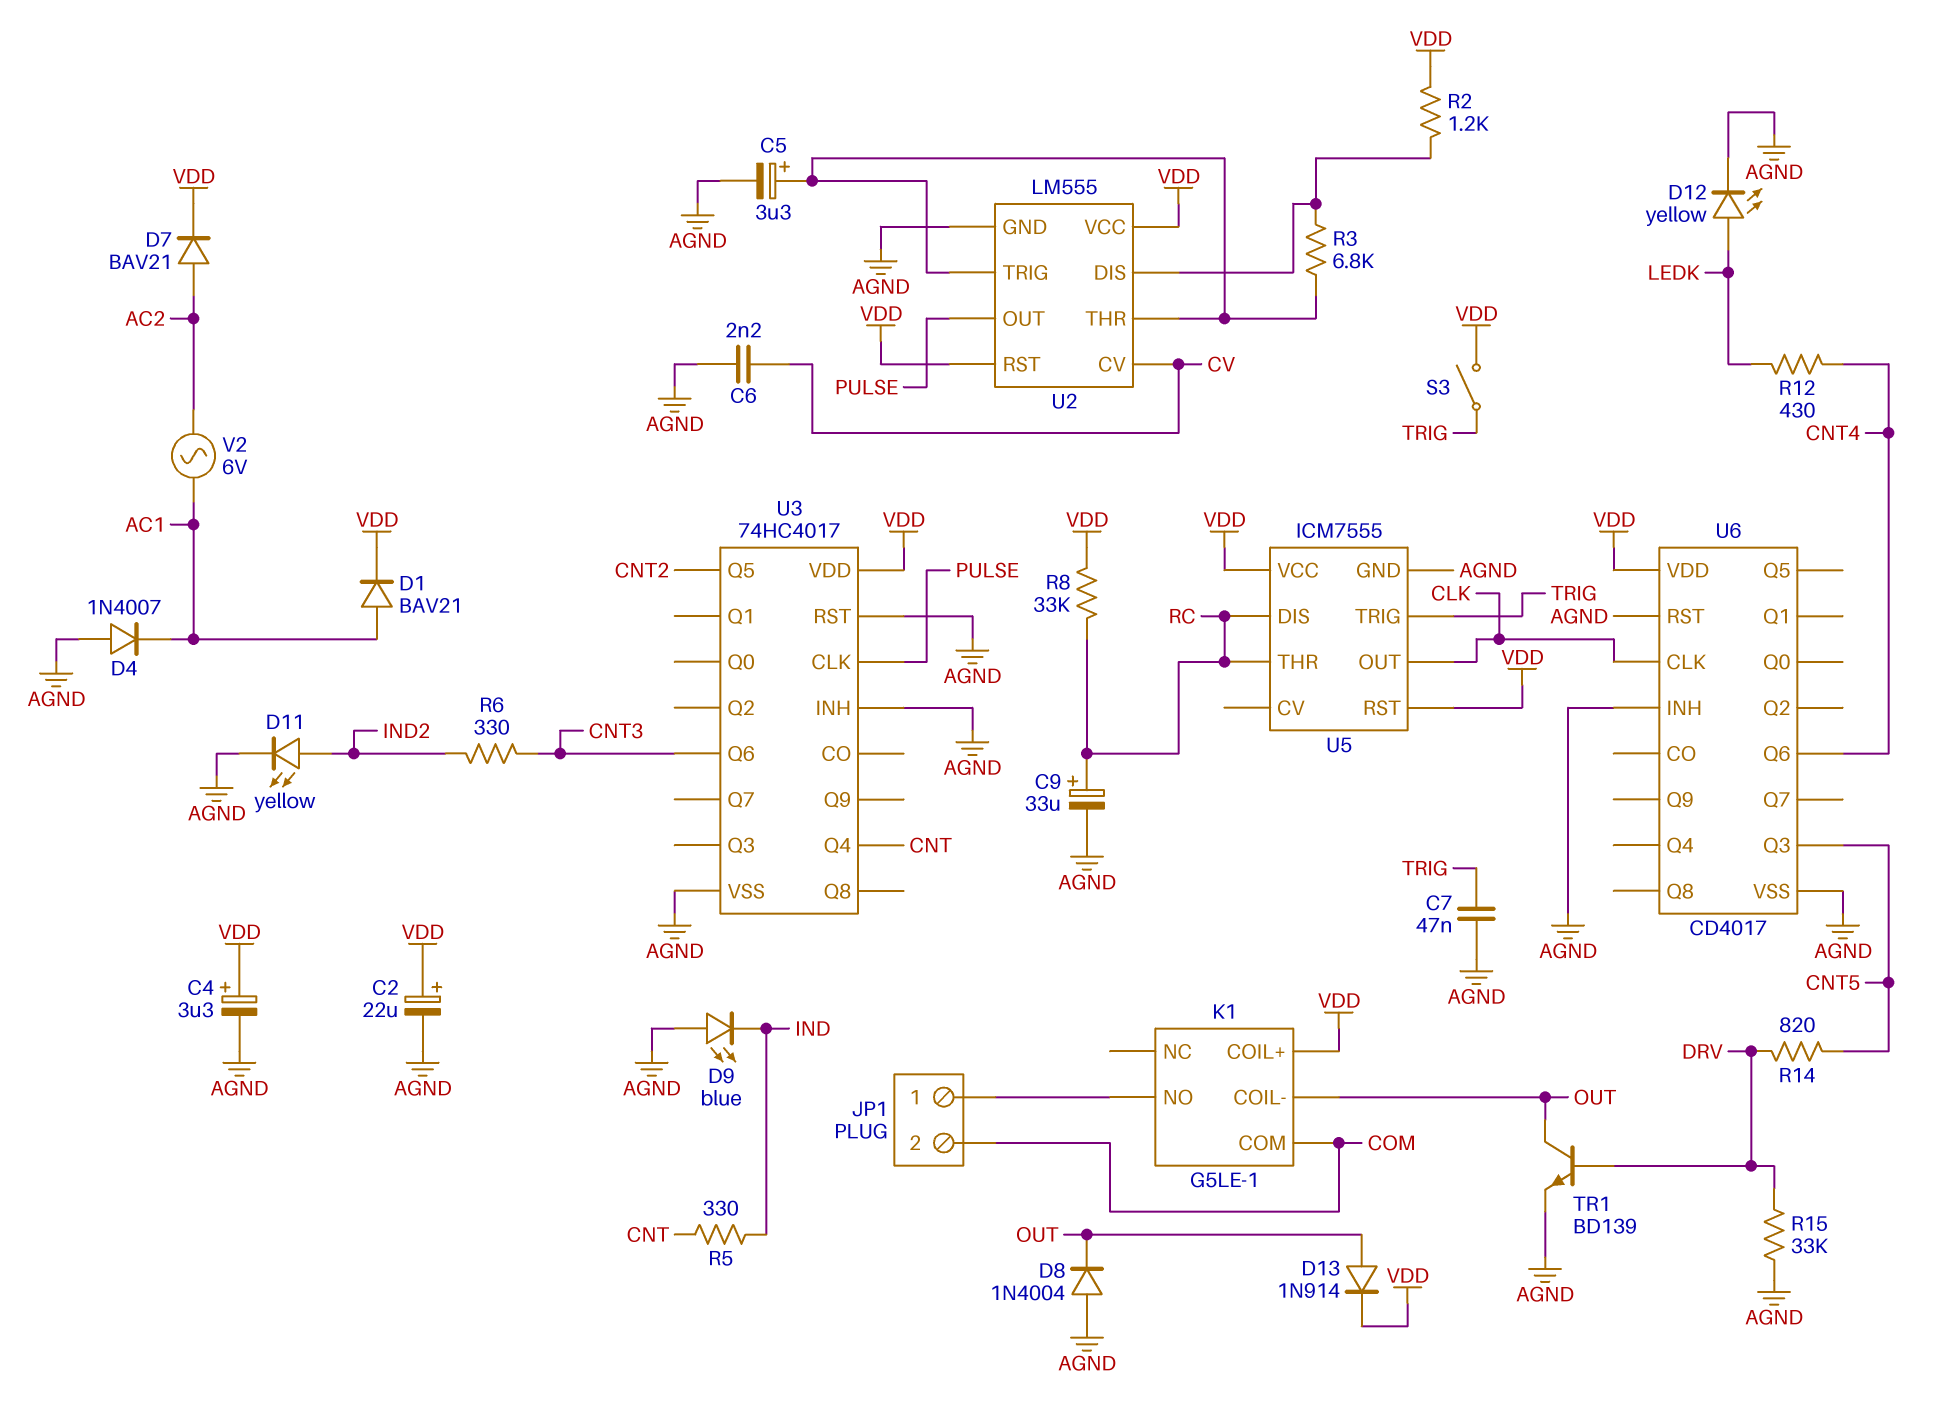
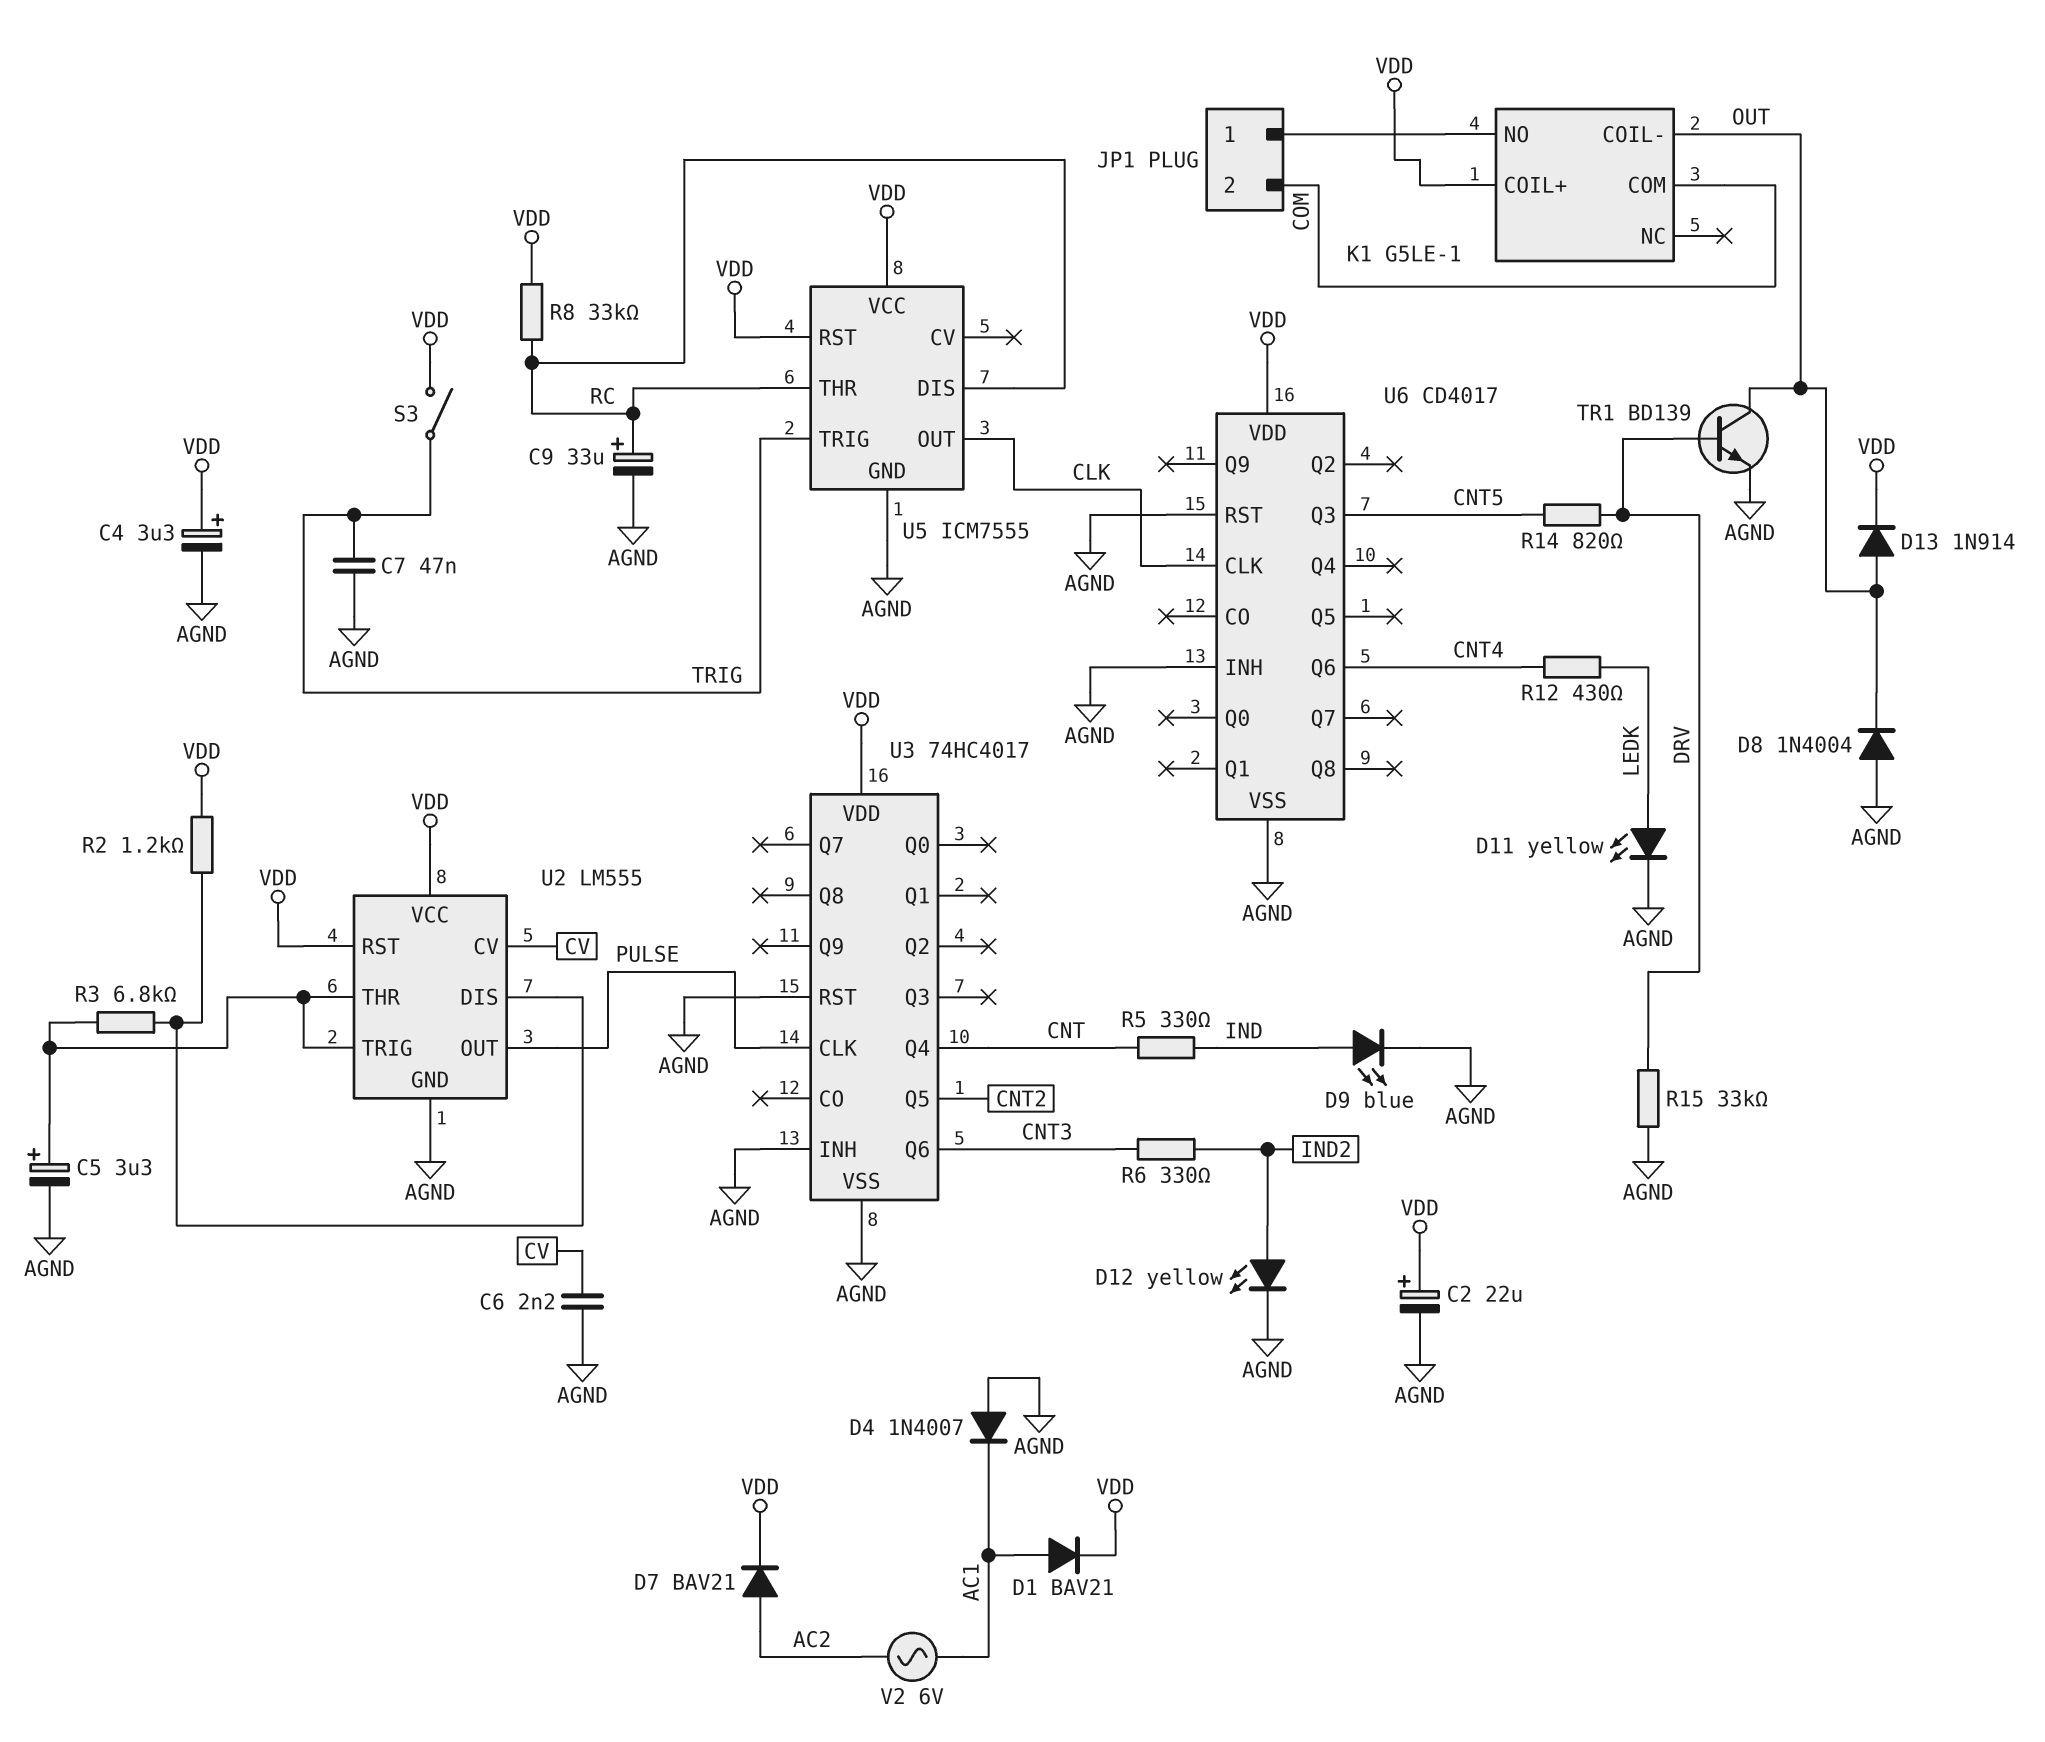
D9: LED blue (A AGND, K IND) -> LED blue (A IND, K AGND)
D11: LED yellow (A IND2, K AGND) -> LED yellow (A LEDK, K AGND)
D12: LED yellow (A LEDK, K AGND) -> LED yellow (A IND2, K AGND)

